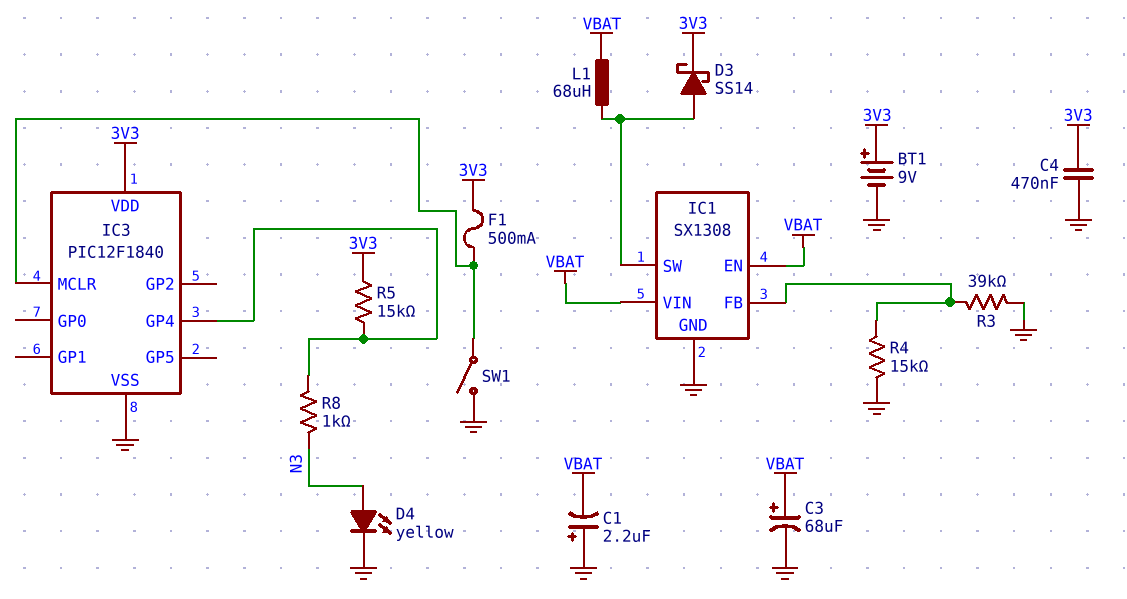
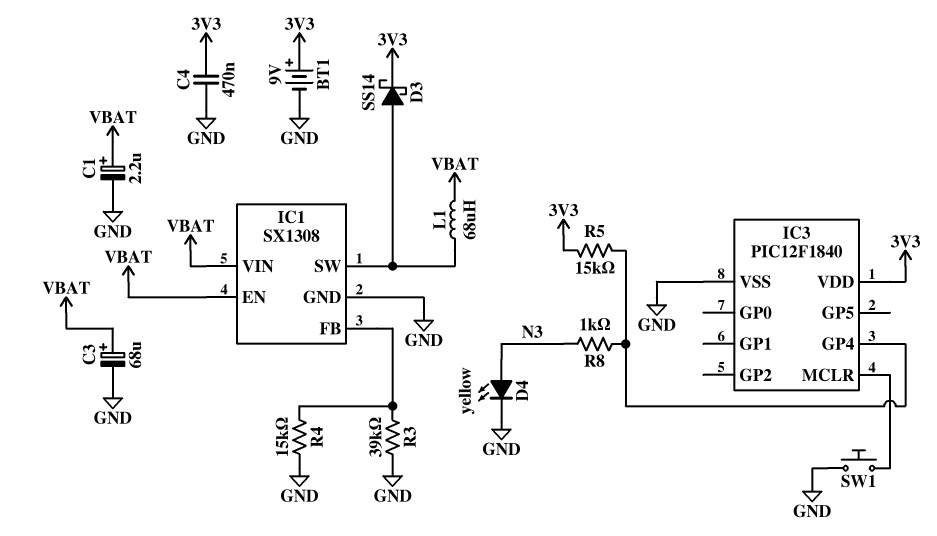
C1: 2.2uF (plus GND, minus VBAT) -> 2.2uF (plus VBAT, minus GND)
F1: 500mA (3V3, IC3/MCLR) -> none
SW1: switch (GND, IC3/MCLR) -> button (GND, IC3/MCLR)

